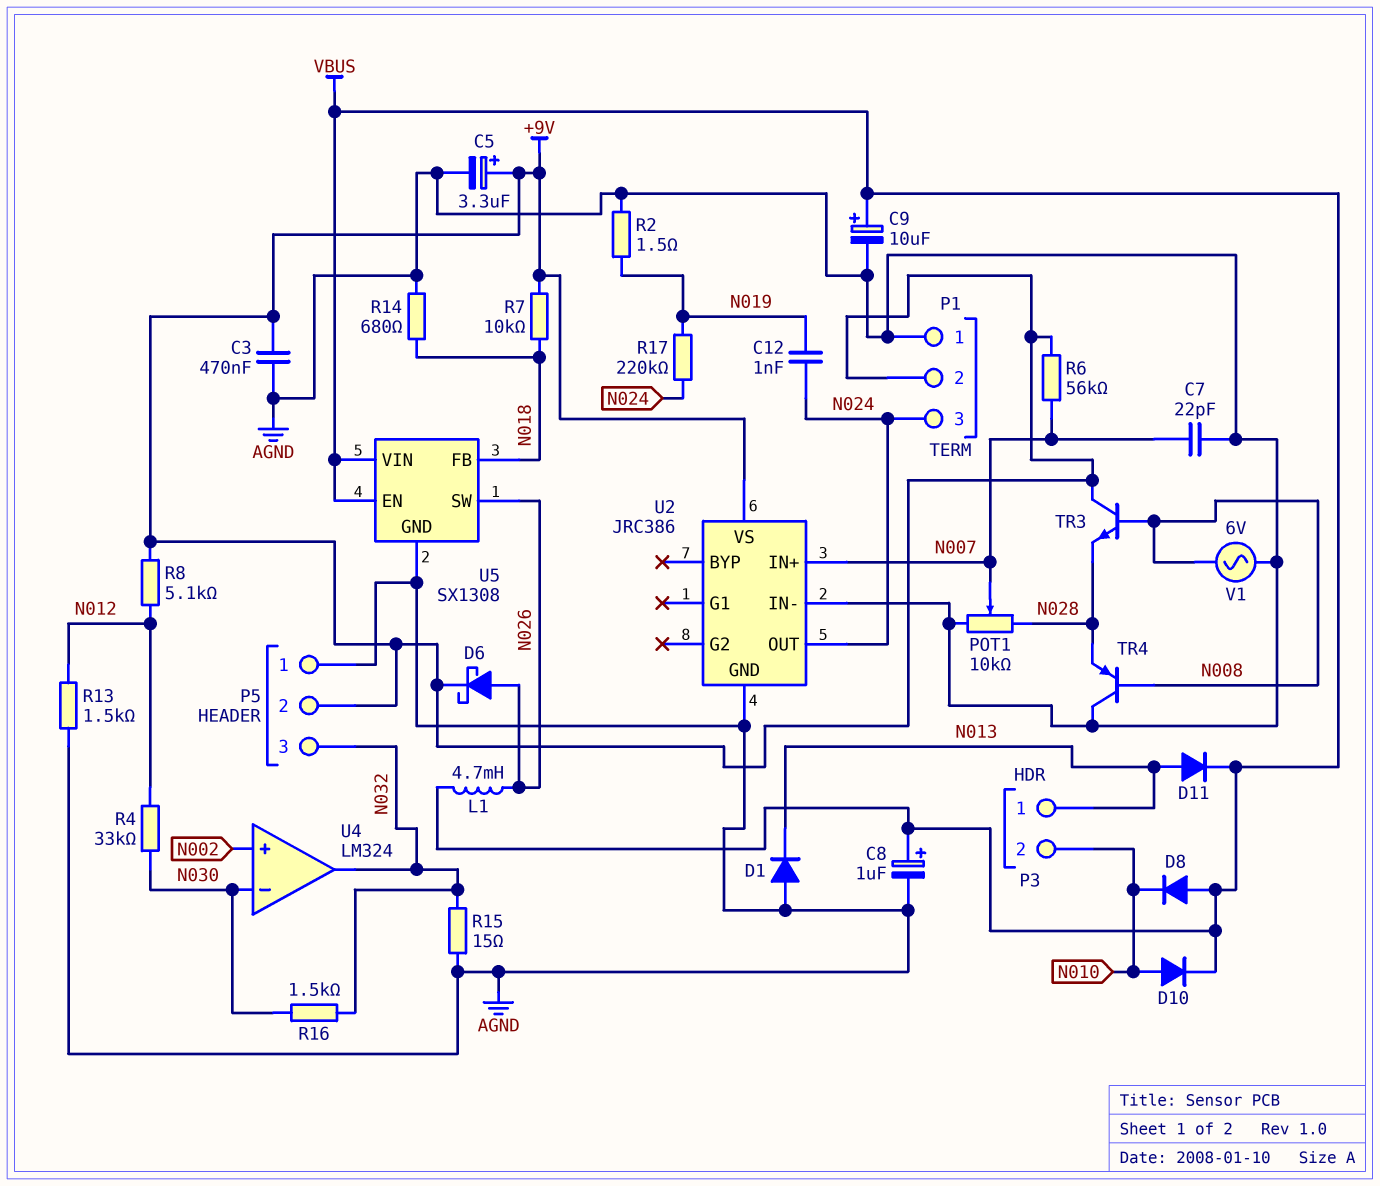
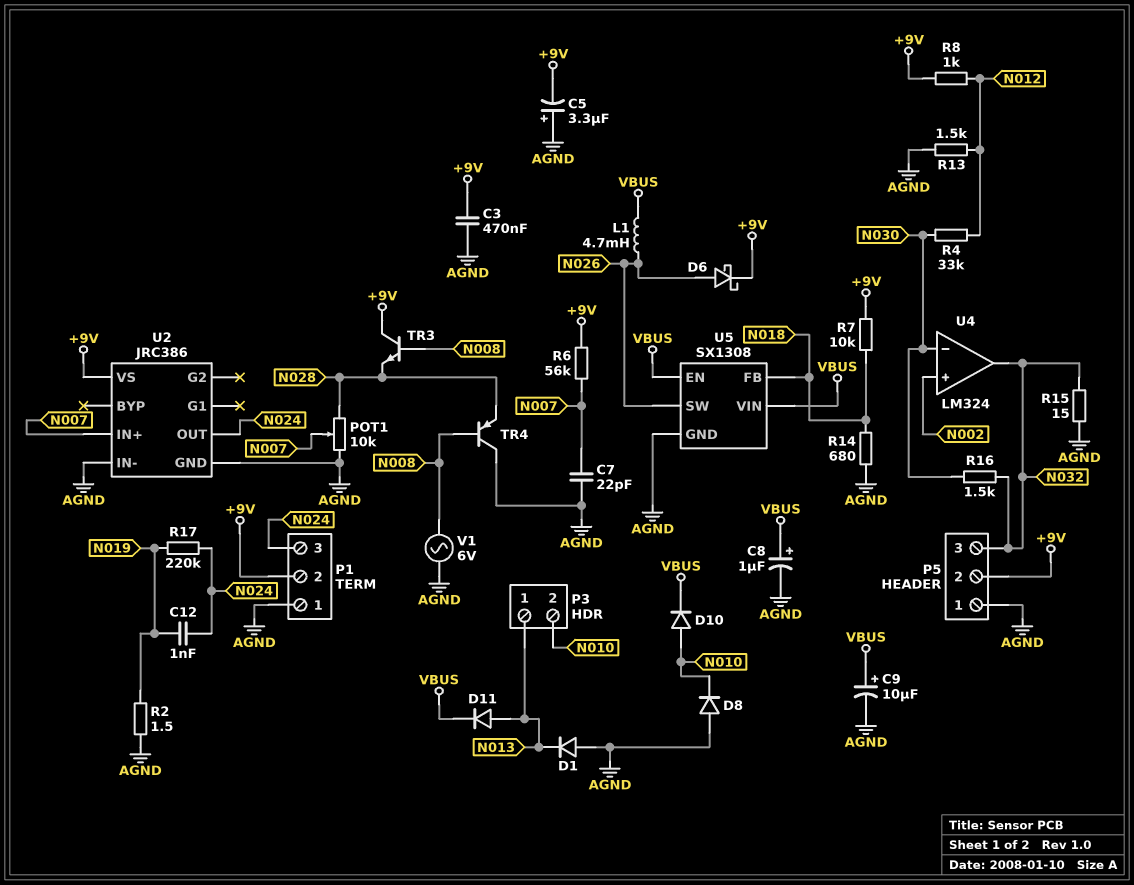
C5: 3.3uF (plus +9V, minus AGND) -> 3.3uF (plus AGND, minus +9V)
D8: diode (A VBUS, K N010) -> diode (A AGND, K N010)
R8: 5.1k (+9V, N012) -> 1k (+9V, N012)

